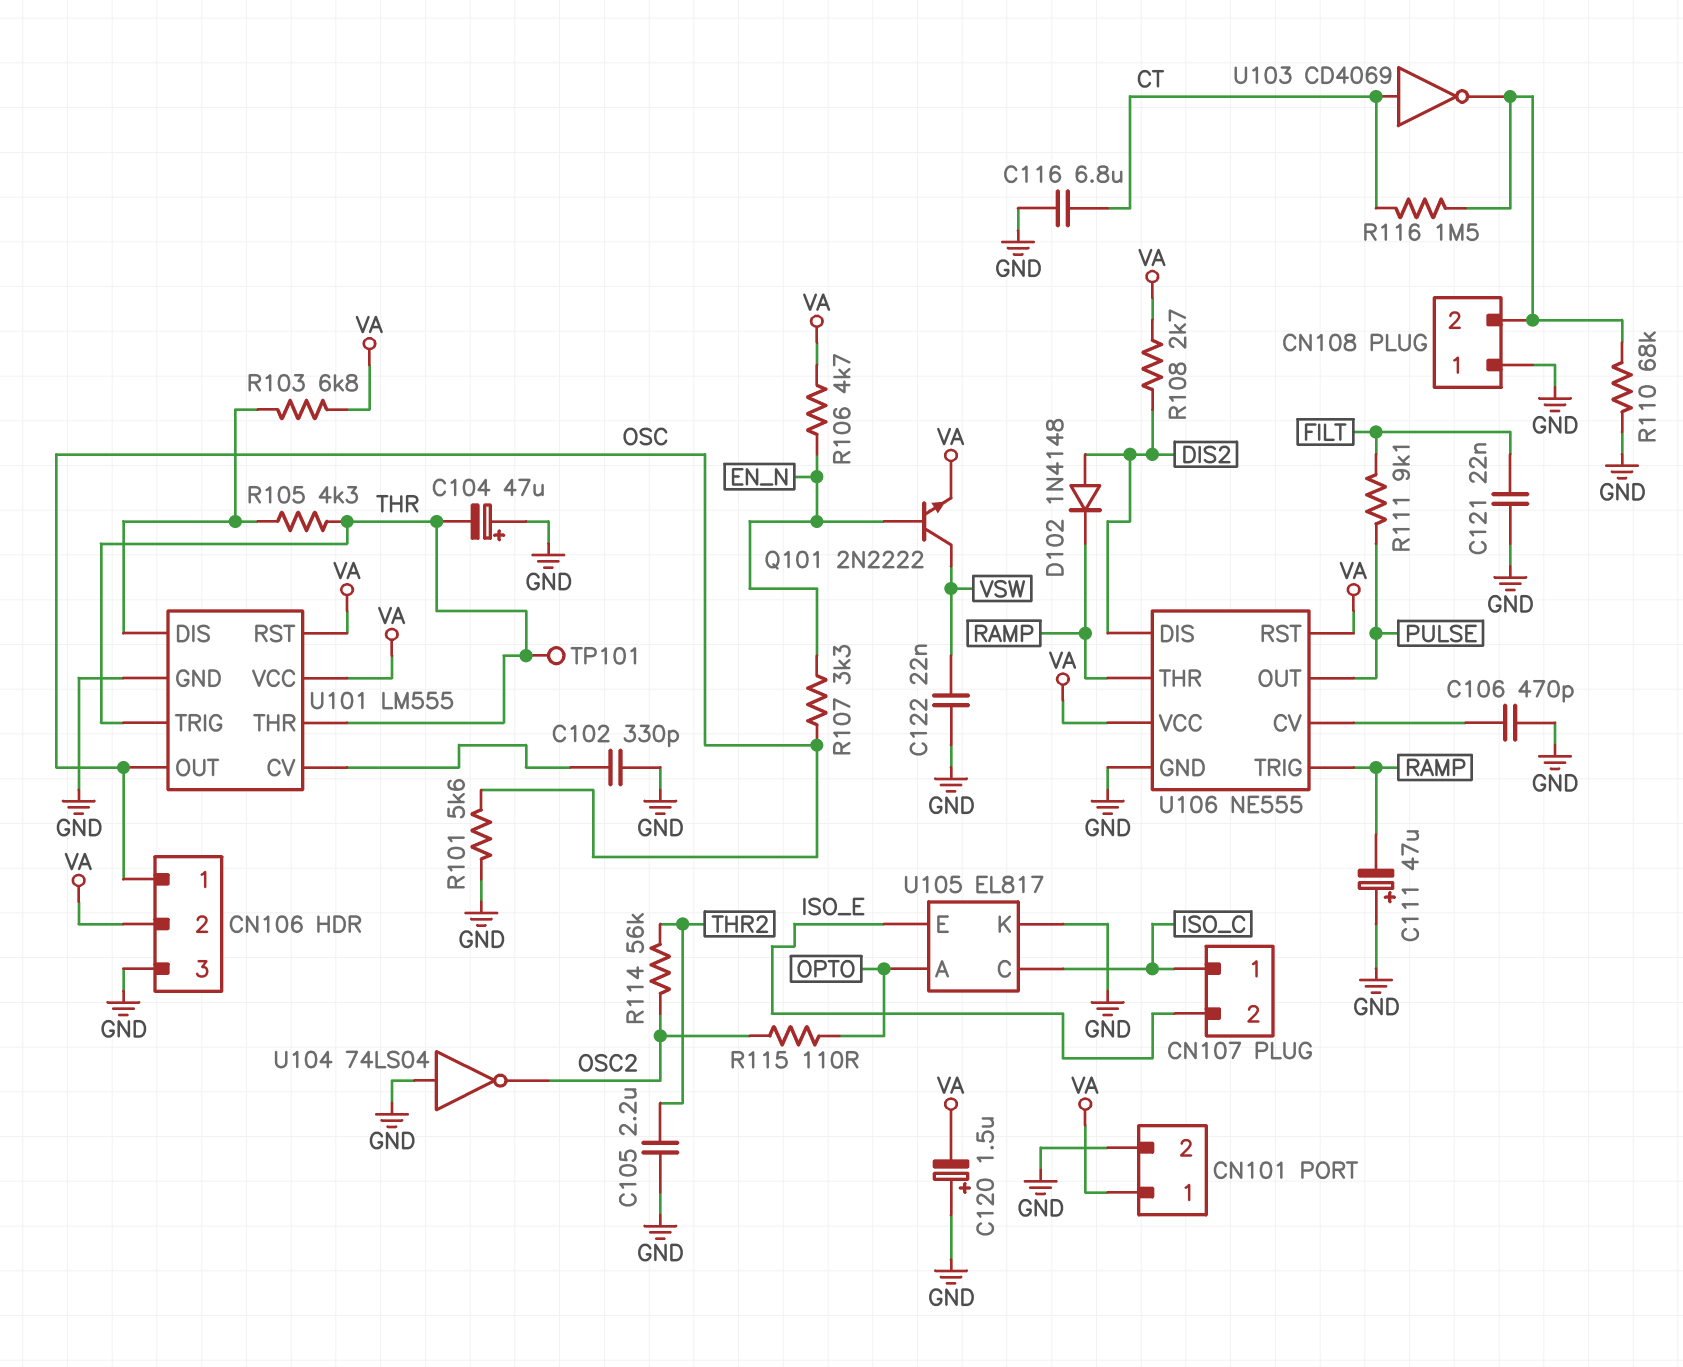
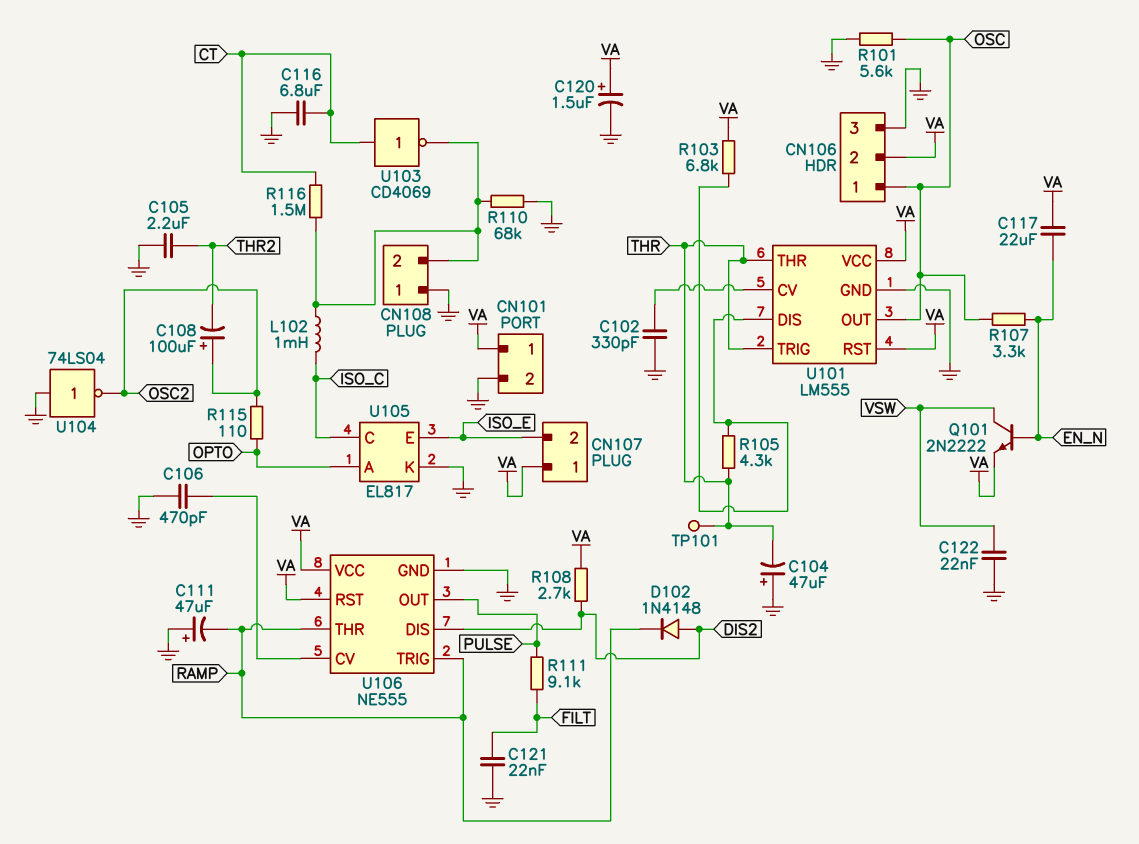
C108: none -> 100uF (plus OSC2, minus THR2)
C117: none -> 22uF (EN_N, VA)
C120: 1.5uF (plus GND, minus VA) -> 1.5uF (plus VA, minus GND)
CN107 pin 1: ISO_C -> VA
L102: none -> 1mH (CN108/2, ISO_C)
R106: 4.7k (EN_N, VA) -> none
R114: 56k (OSC2, THR2) -> none

